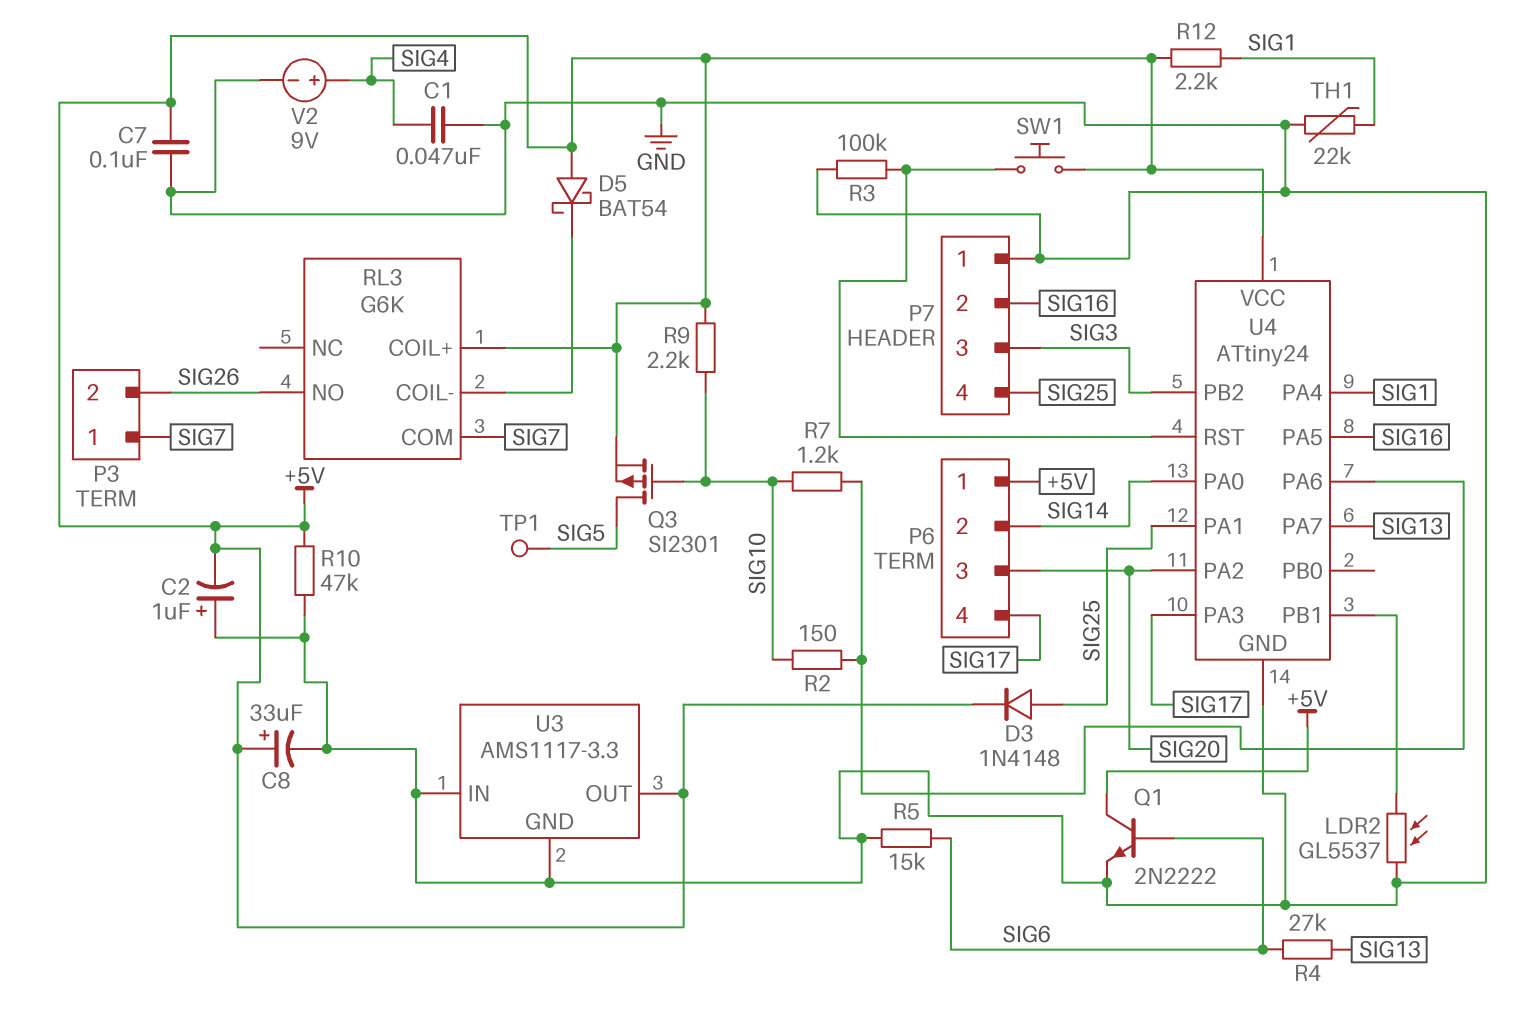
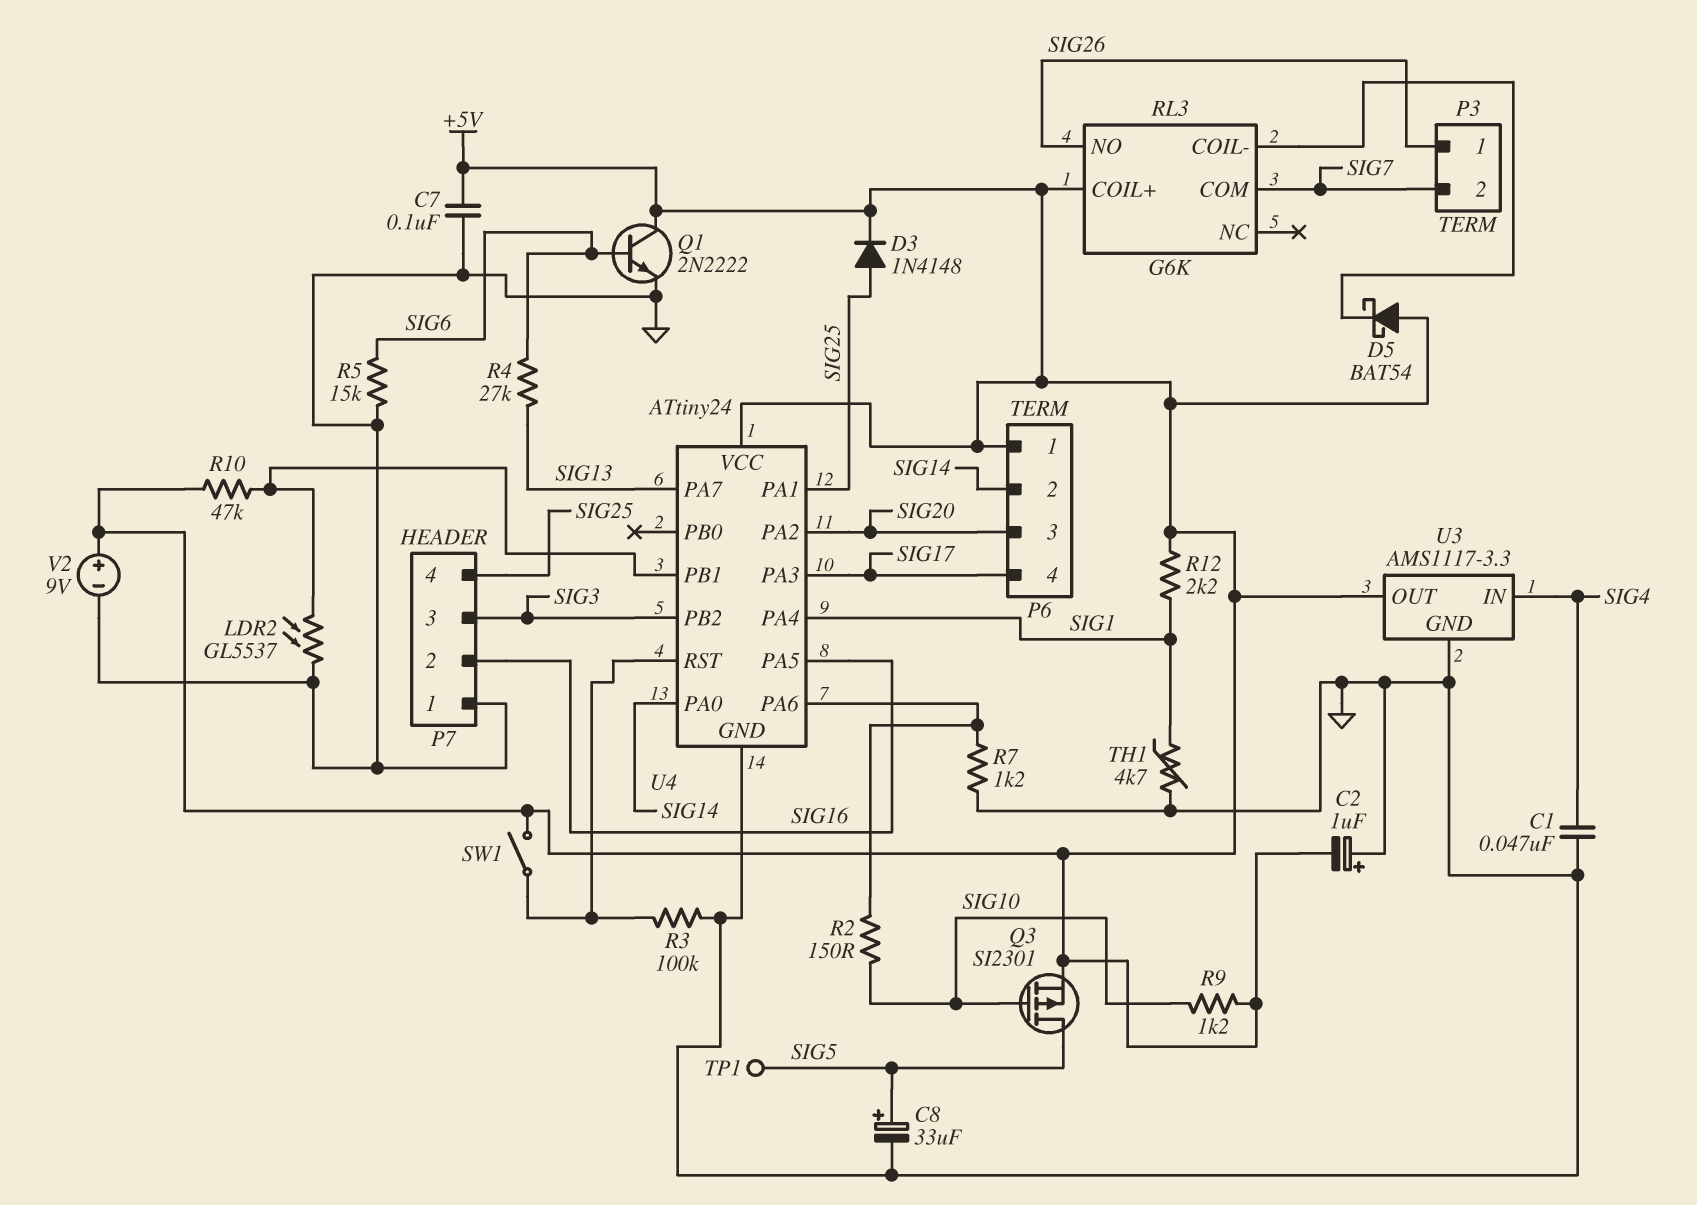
C8: 33uF (plus +5V, minus GND) -> 33uF (plus SIG5, minus GND)
P3 pin 1: SIG7 -> SIG26
P3 pin 2: SIG26 -> SIG7
R7: 1.2k (SIG10, U4/PA6) -> 1.2k (GND, U4/PA6)
R9: 2.2k (+5V, SIG10) -> 1.2k (+5V, SIG10)
R10: 47k (+5V, GND) -> 47k (+5V, U4/PB1)
SW1: button (+5V, U4/RST) -> switch (+5V, U4/RST)
TH1: 22k (GND, SIG1) -> 4.7k (GND, SIG1)
U3 pin IN: GND -> SIG4
V2: 9V (plus SIG4, minus GND) -> 9V (plus +5V, minus GND)

